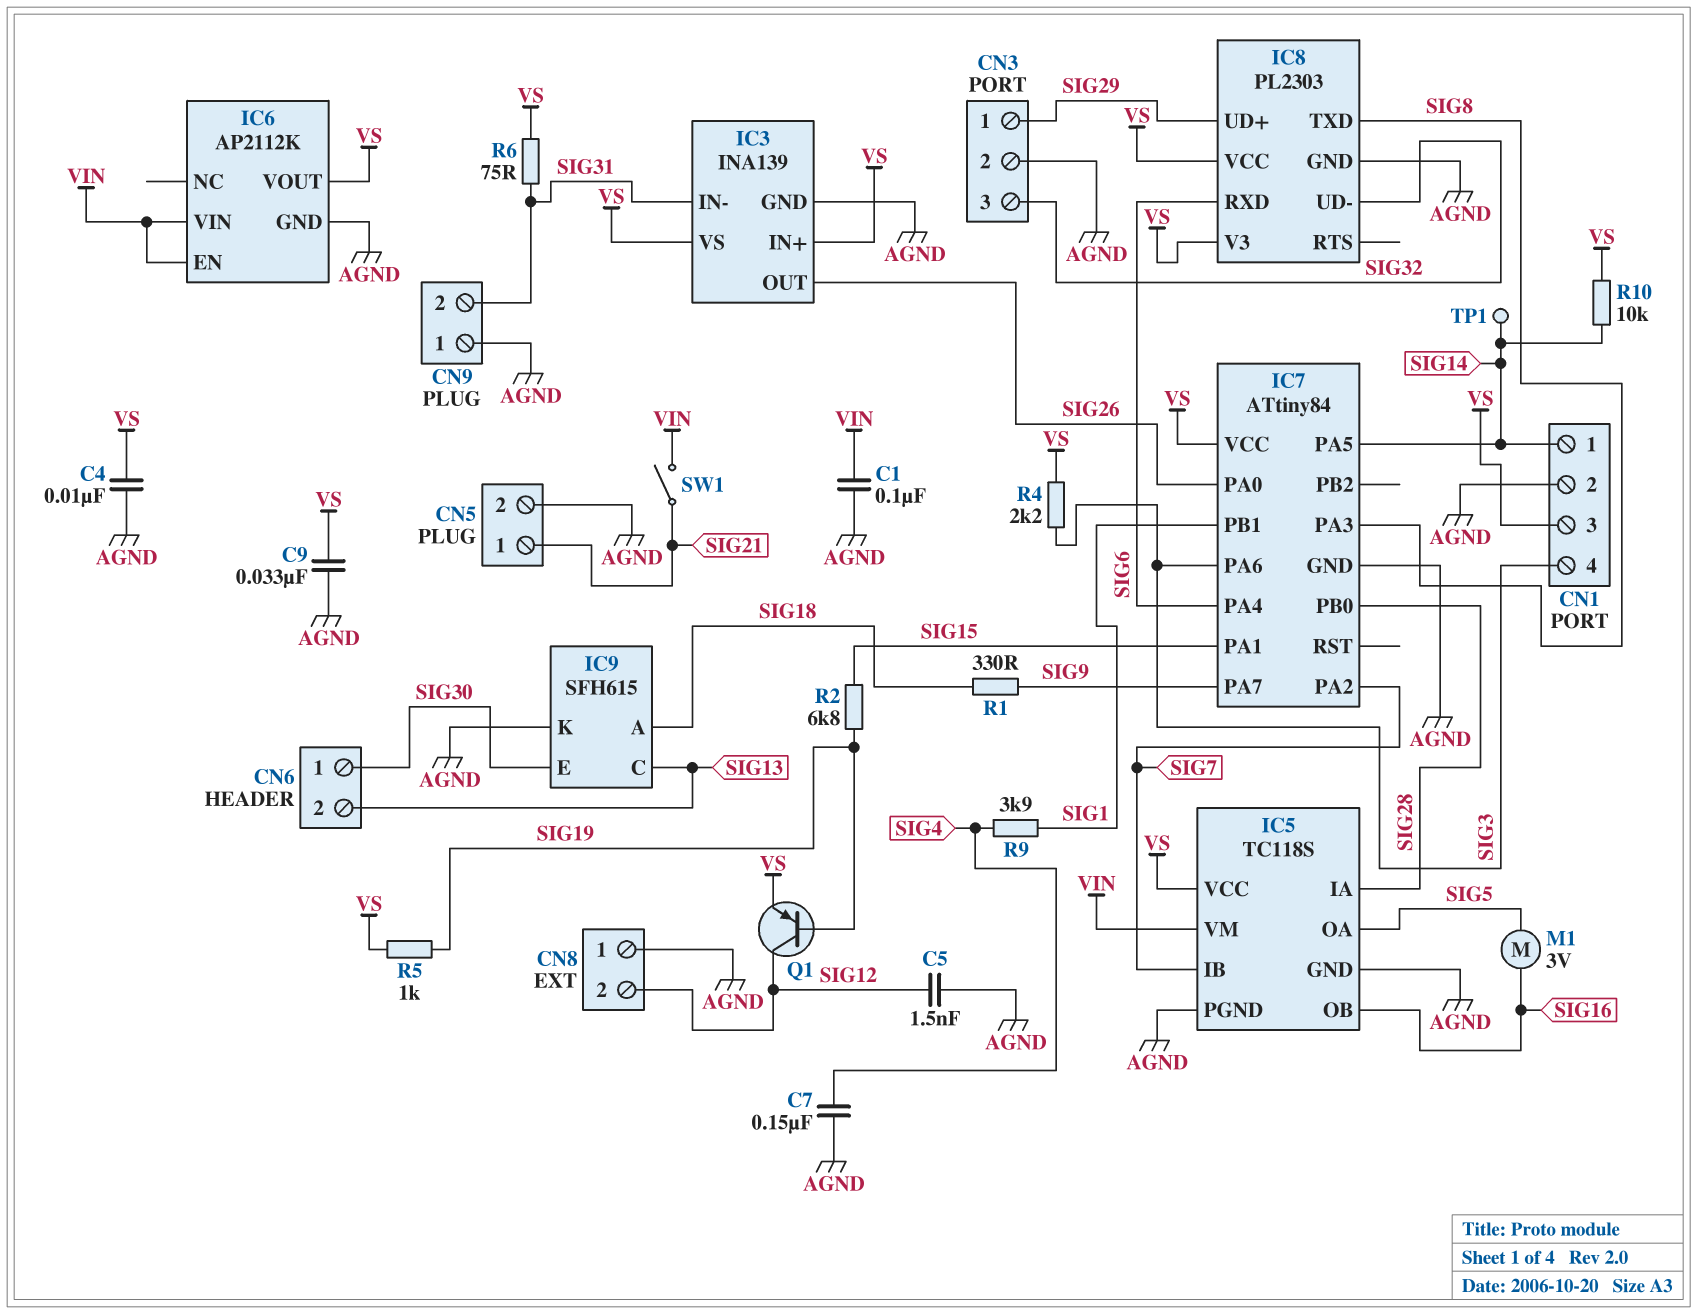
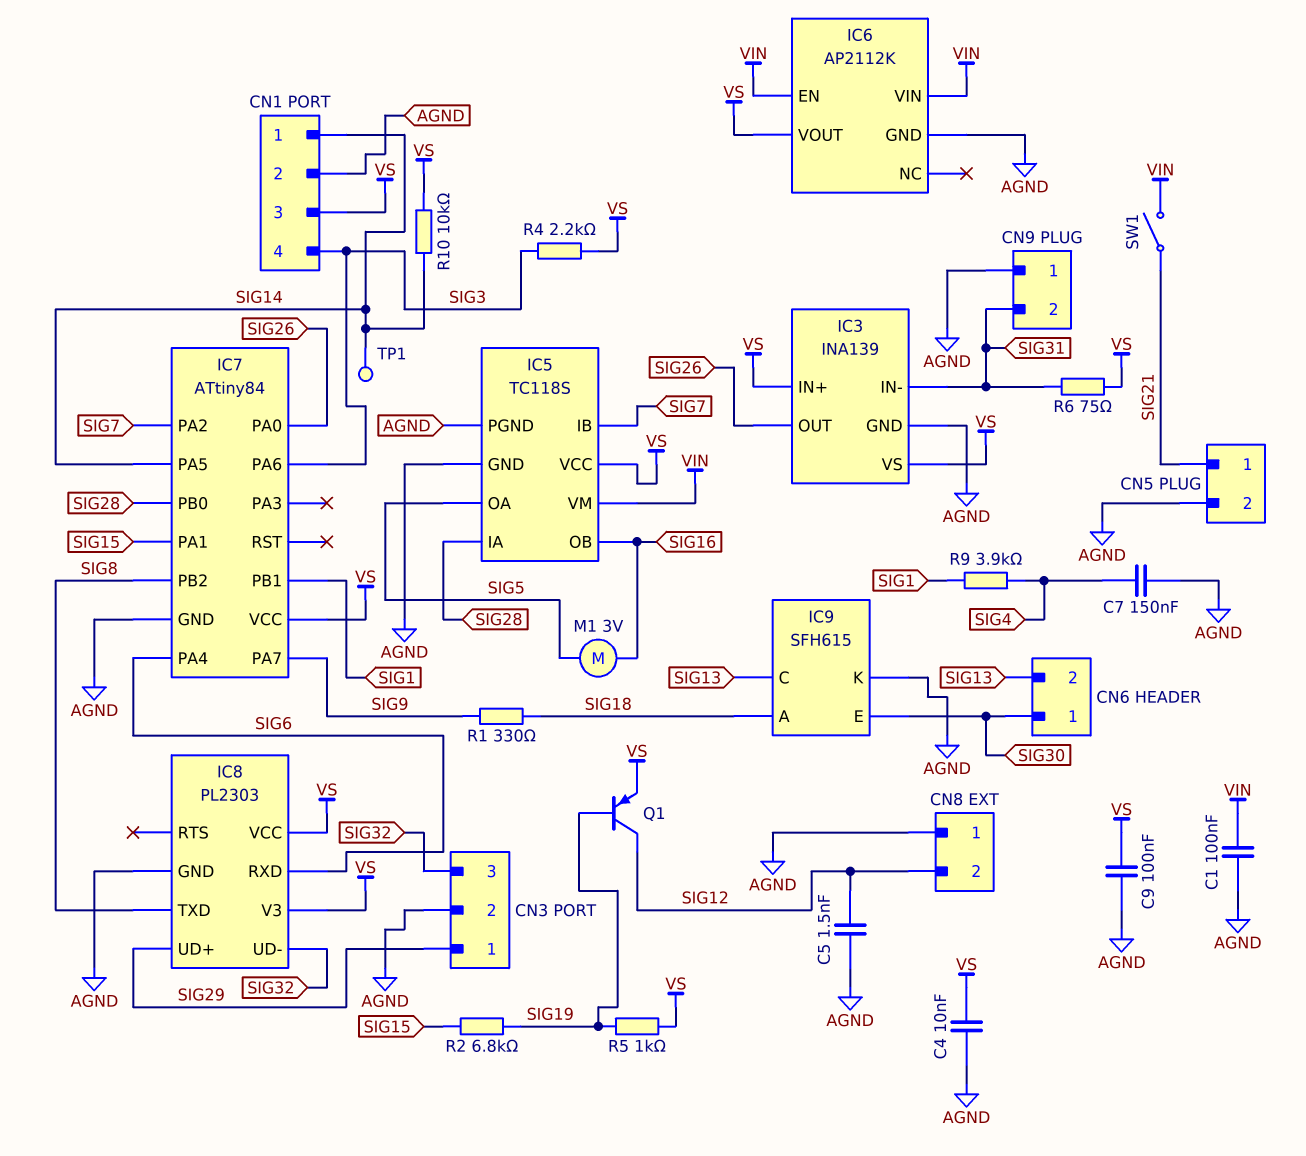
C9: 33nF (AGND, VS) -> 100nF (AGND, VS)
IC7 pin PA3: SIG8 -> none
IC7 pin PB2: none -> SIG8

